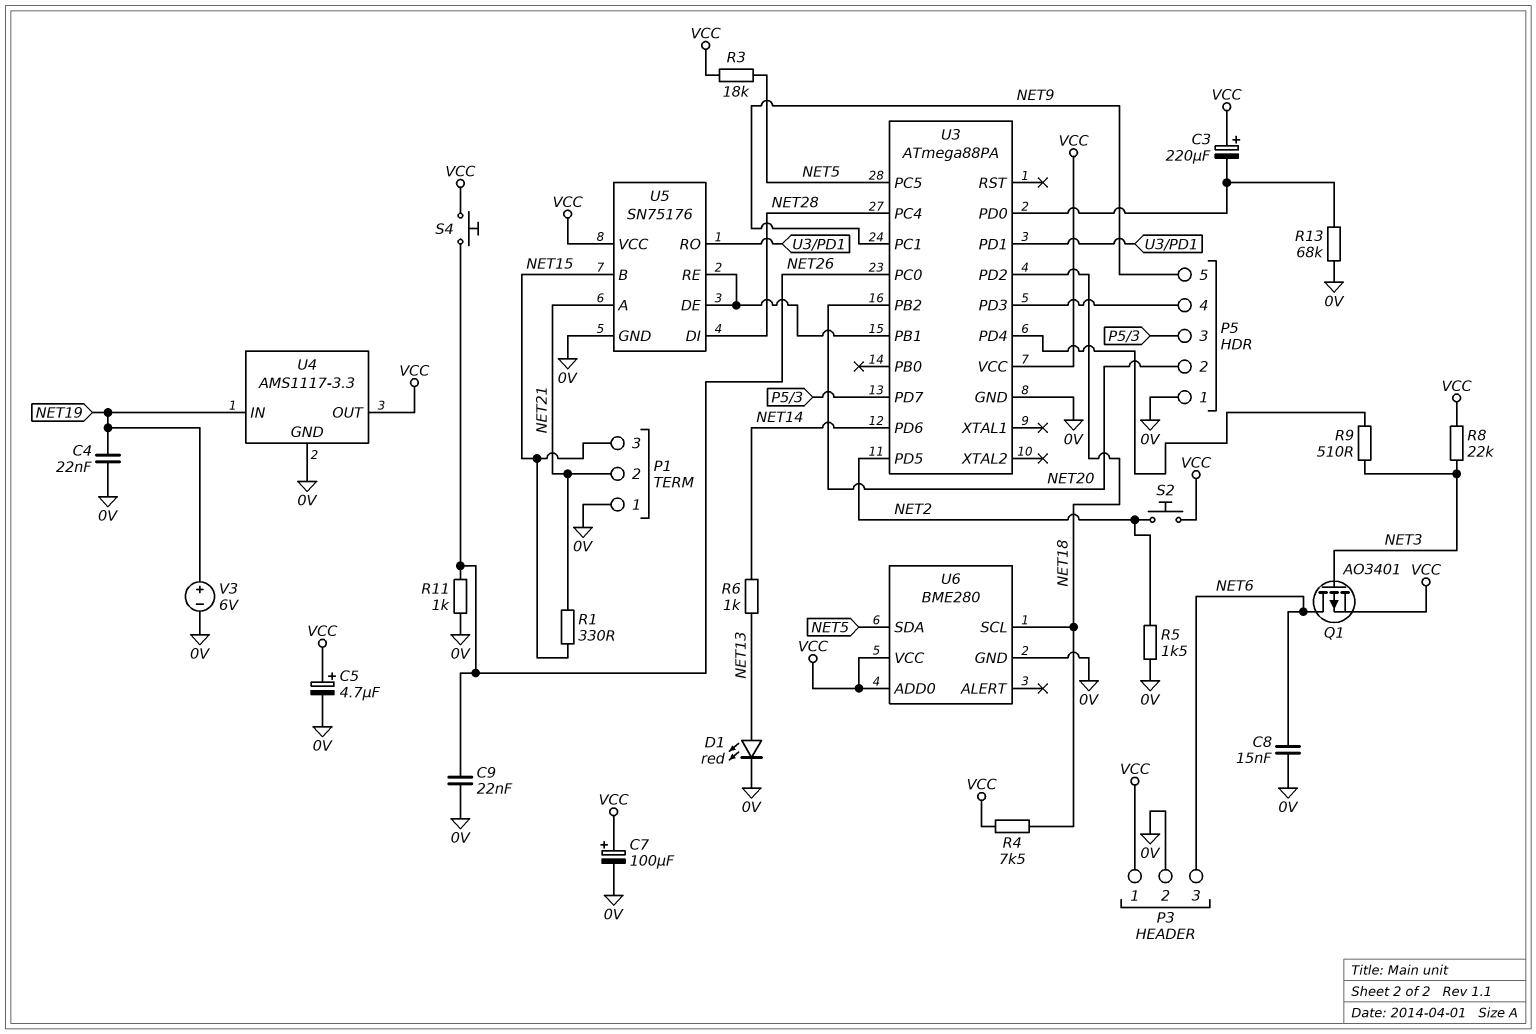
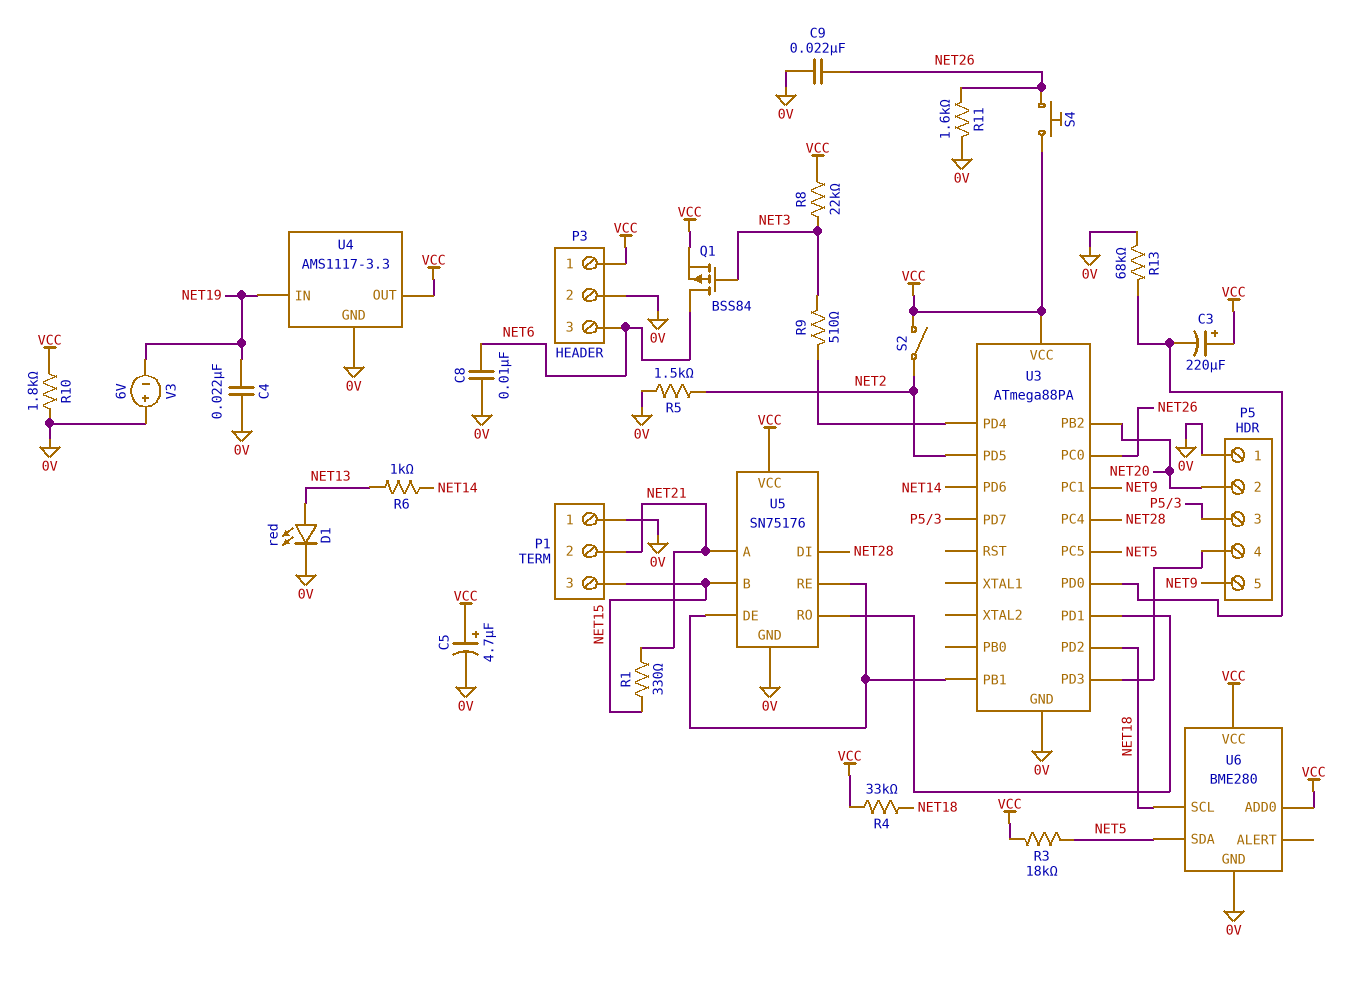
C7: 100uF (plus VCC, minus 0V) -> none
C8: 15nF (0V, NET6) -> 10nF (0V, NET6)
Q1: PMOS AO3401 (G NET3, D NET6, S VCC) -> PMOS BSS84 (G NET3, D NET6, S VCC)
R4: 7.5k (NET18, VCC) -> 33k (NET18, VCC)
R10: none -> 1.8k (0V, VCC)
R11: 1k (0V, NET26) -> 1.6k (0V, NET26)
S2: button (NET2, VCC) -> switch (NET2, VCC)
V3: 6V (plus NET19, minus 0V) -> 6V (plus 0V, minus NET19)

